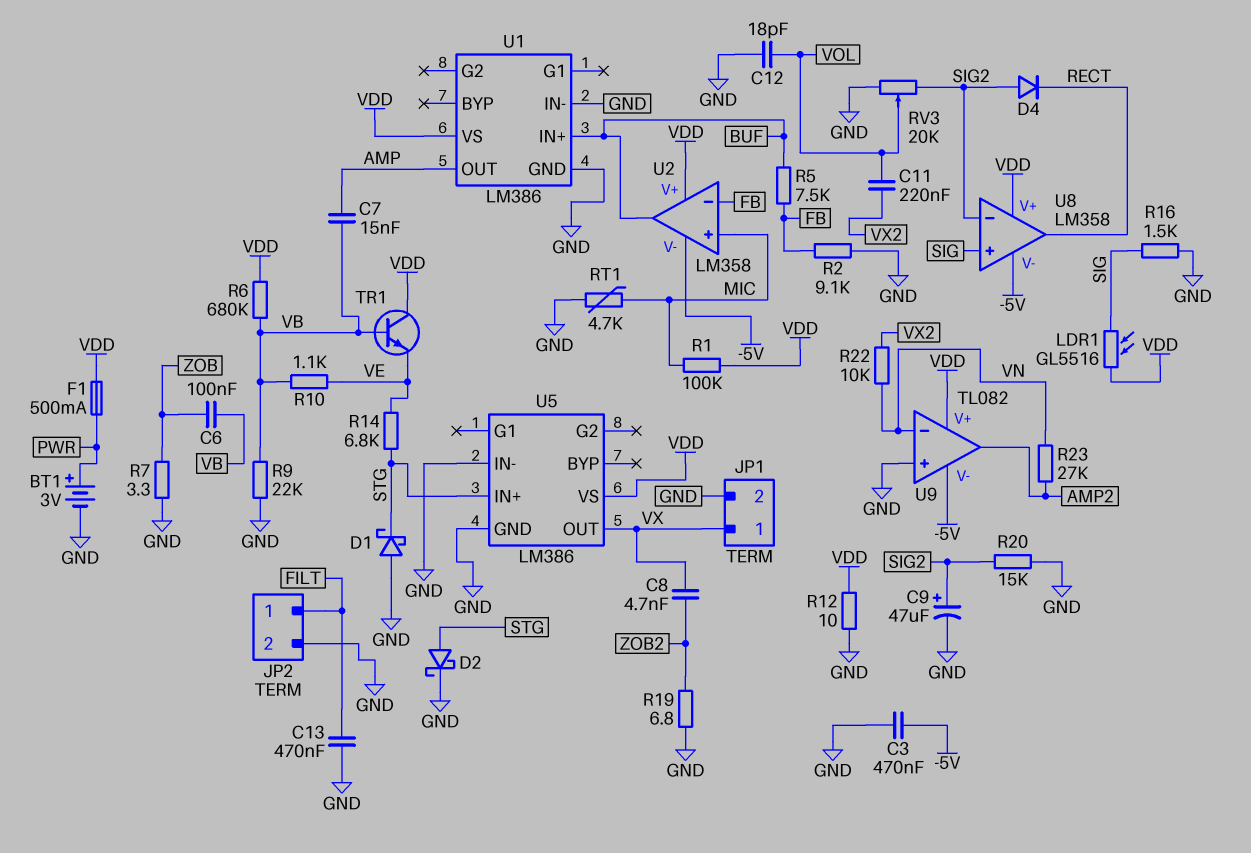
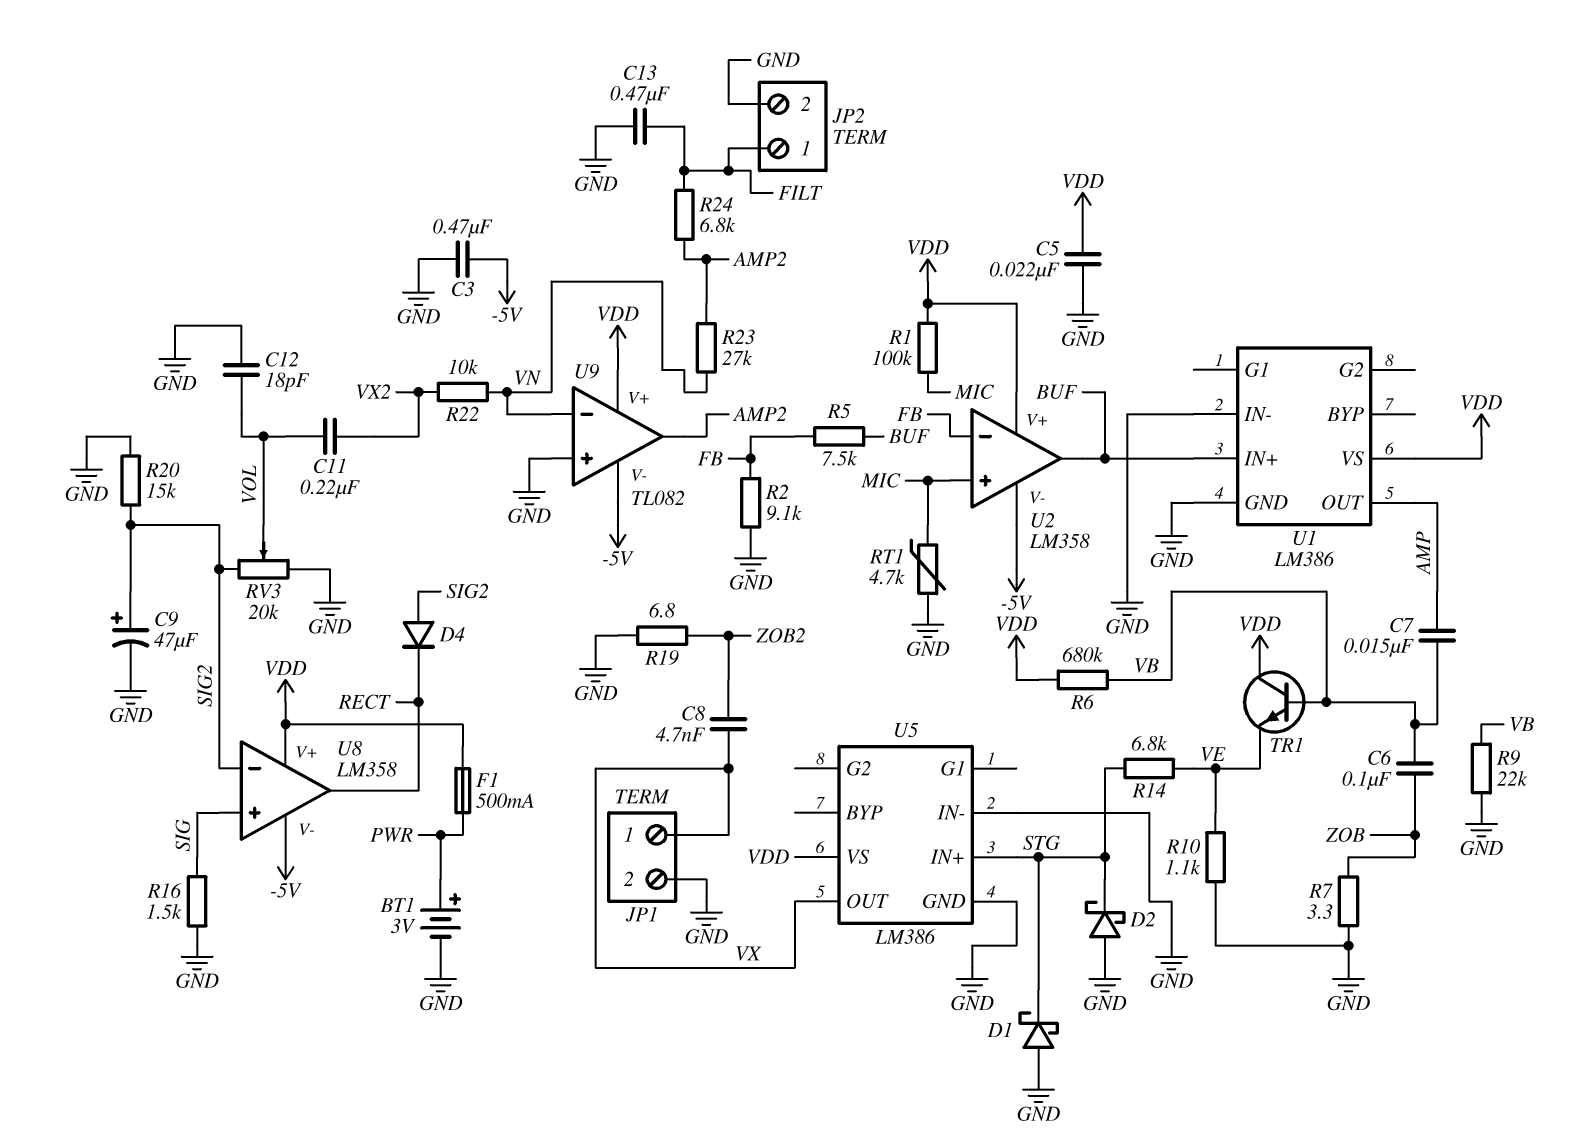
C5: none -> 22nF (GND, VDD)
D2: schottky (A STG, K GND) -> schottky (A GND, K STG)
LDR1: GL5516 (SIG, VDD) -> none
R10: 1.1k (VB, VE) -> 1.1k (GND, VE)
R12: 10 (GND, VDD) -> none
R24: none -> 6.8k (AMP2, FILT)

